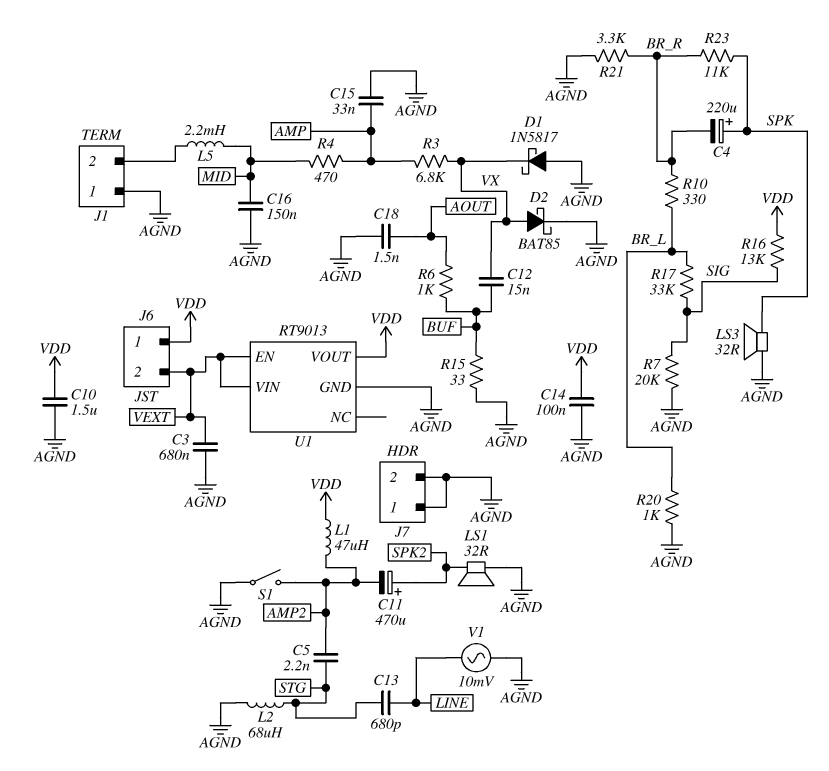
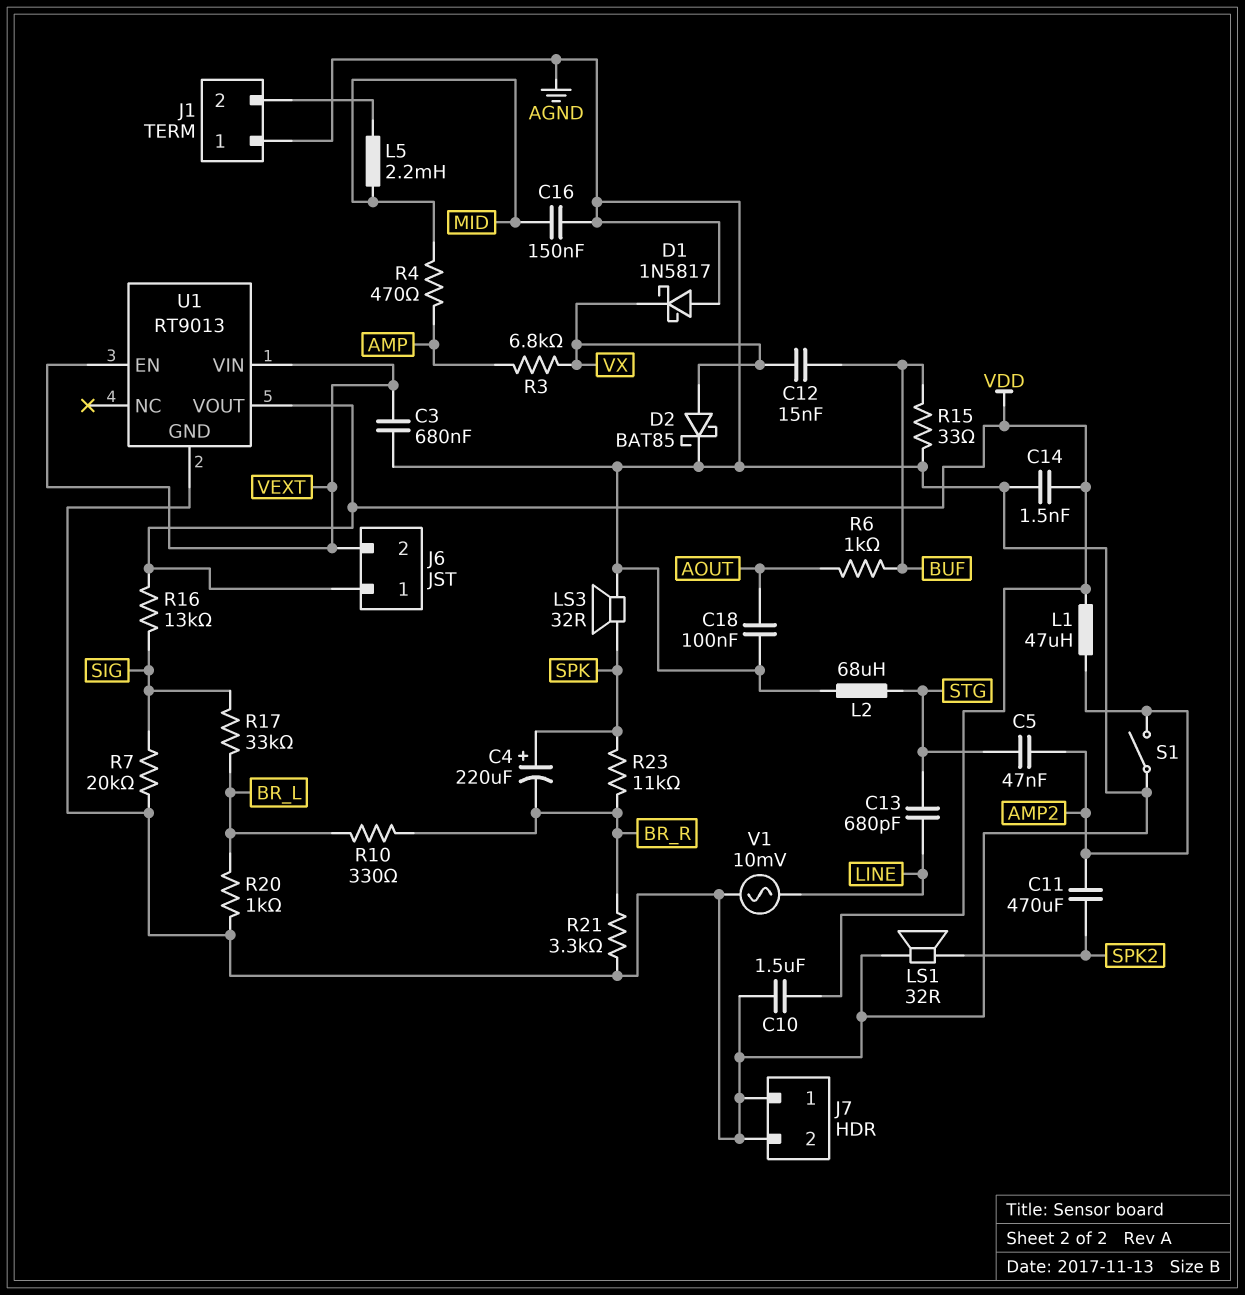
C5: 2.2nF (AMP2, STG) -> 47nF (AMP2, STG)
C11: 470uF (plus SPK2, minus AMP2) -> 470uF (AMP2, SPK2)
C14: 100nF (AGND, VDD) -> 1.5nF (AGND, VDD)
C15: 33nF (AGND, AMP) -> none
C18: 1.5nF (AGND, AOUT) -> 100nF (AGND, AOUT)

